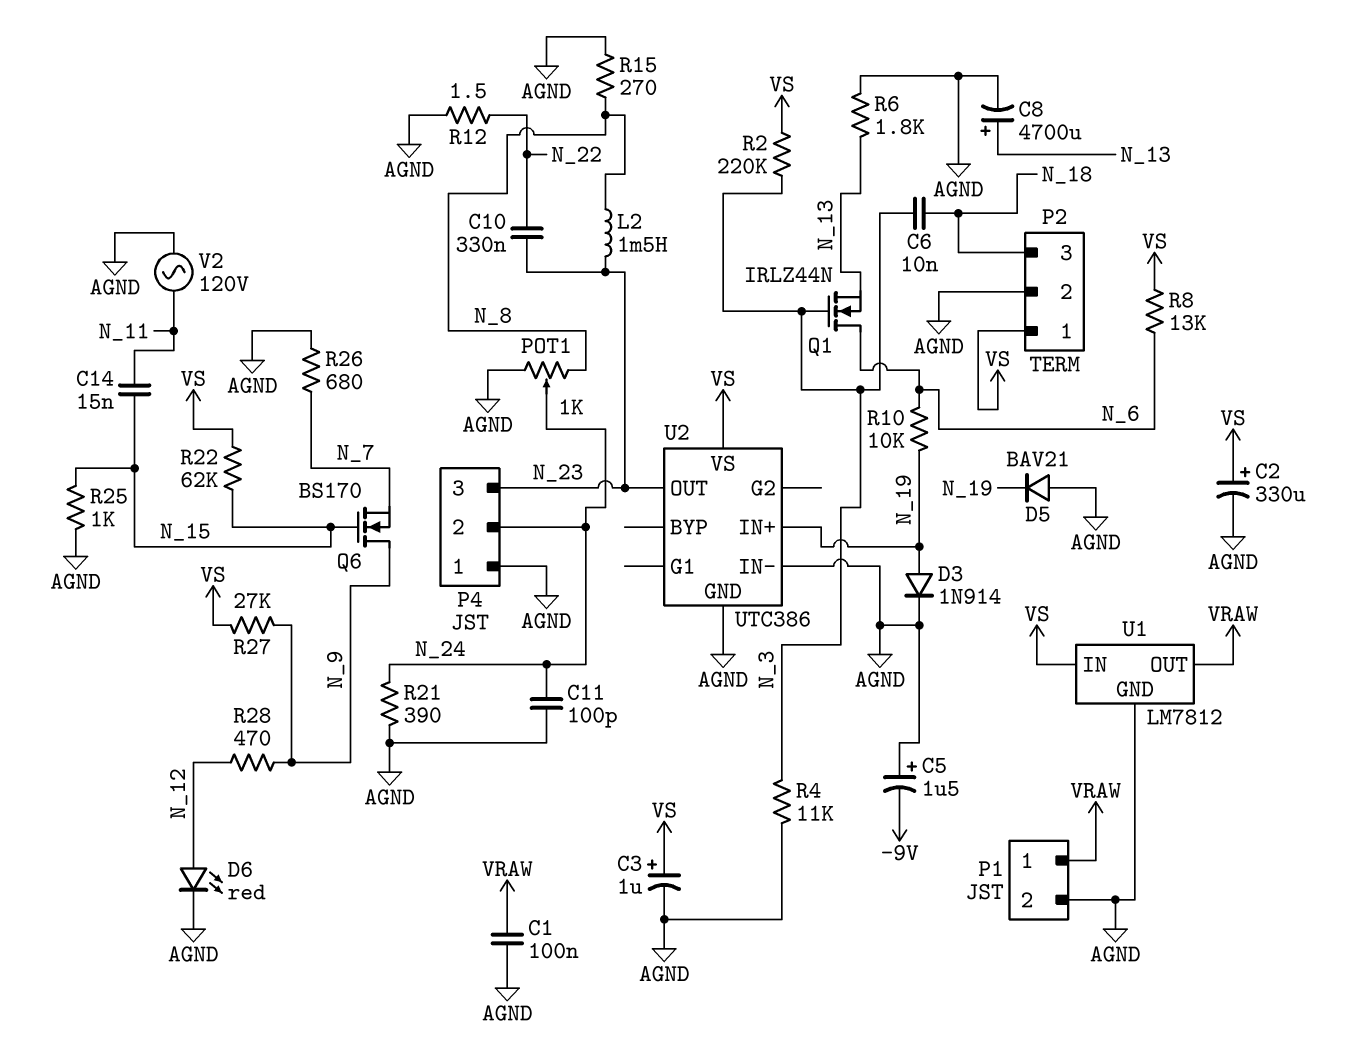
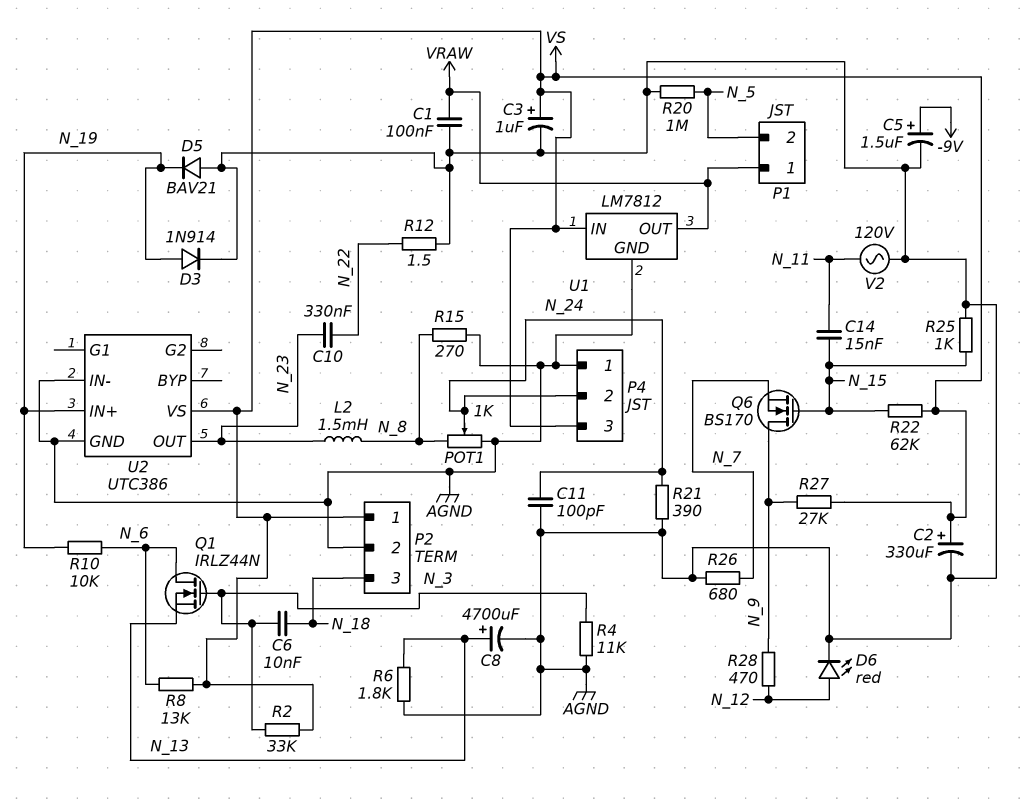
C5: 1.5uF (plus AGND, minus -9V) -> 1.5uF (plus -9V, minus AGND)
P1 pin 2: AGND -> N_5
P4 pin 3: N_23 -> VS
R2: 220k (N_3, VS) -> 33k (N_3, VS)
R20: none -> 1M (AGND, N_5)

